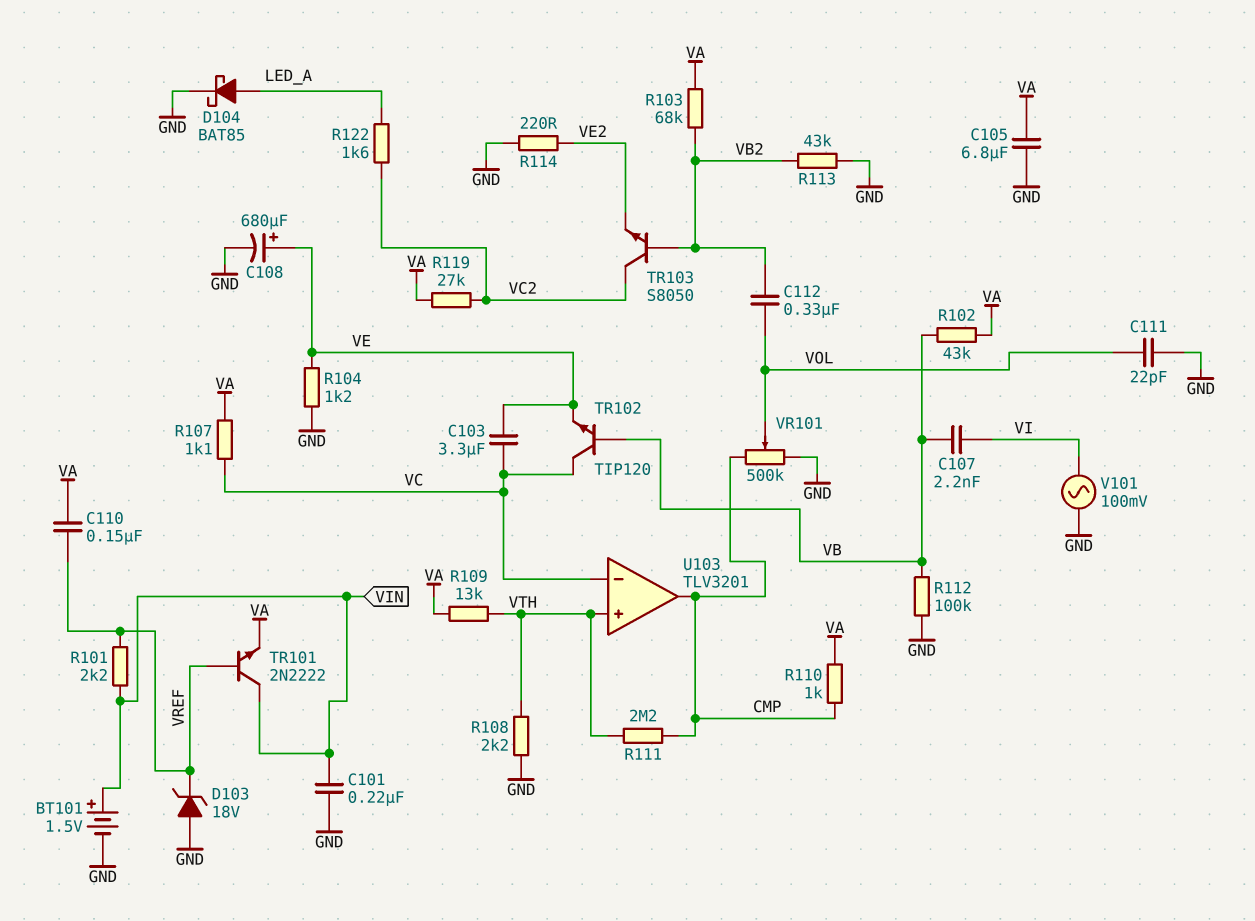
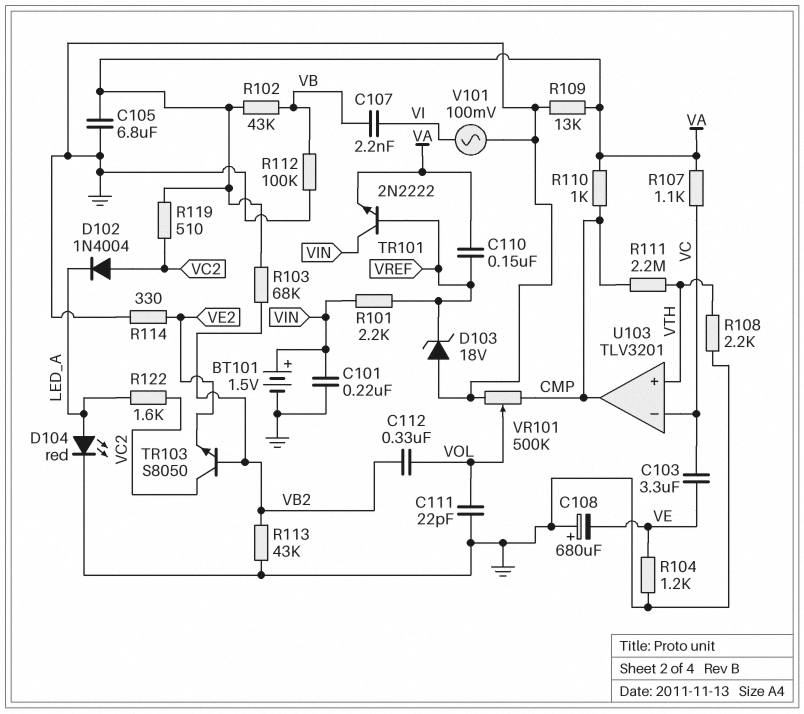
C108: 680uF (plus VE, minus GND) -> 680uF (plus GND, minus VE)
D102: none -> diode 1N4004 (A VC2, K LED_A)
D104: schottky BAT85 (A LED_A, K GND) -> LED red (A LED_A, K GND)
R109: 13k (VA, VTH) -> 13k (GND, VA)
R114: 220 (GND, VE2) -> 330 (GND, VE2)
R119: 27k (VA, VC2) -> 510 (VA, VC2)
TR102: NPN TIP120 (B VB, C VC, E VE) -> none

